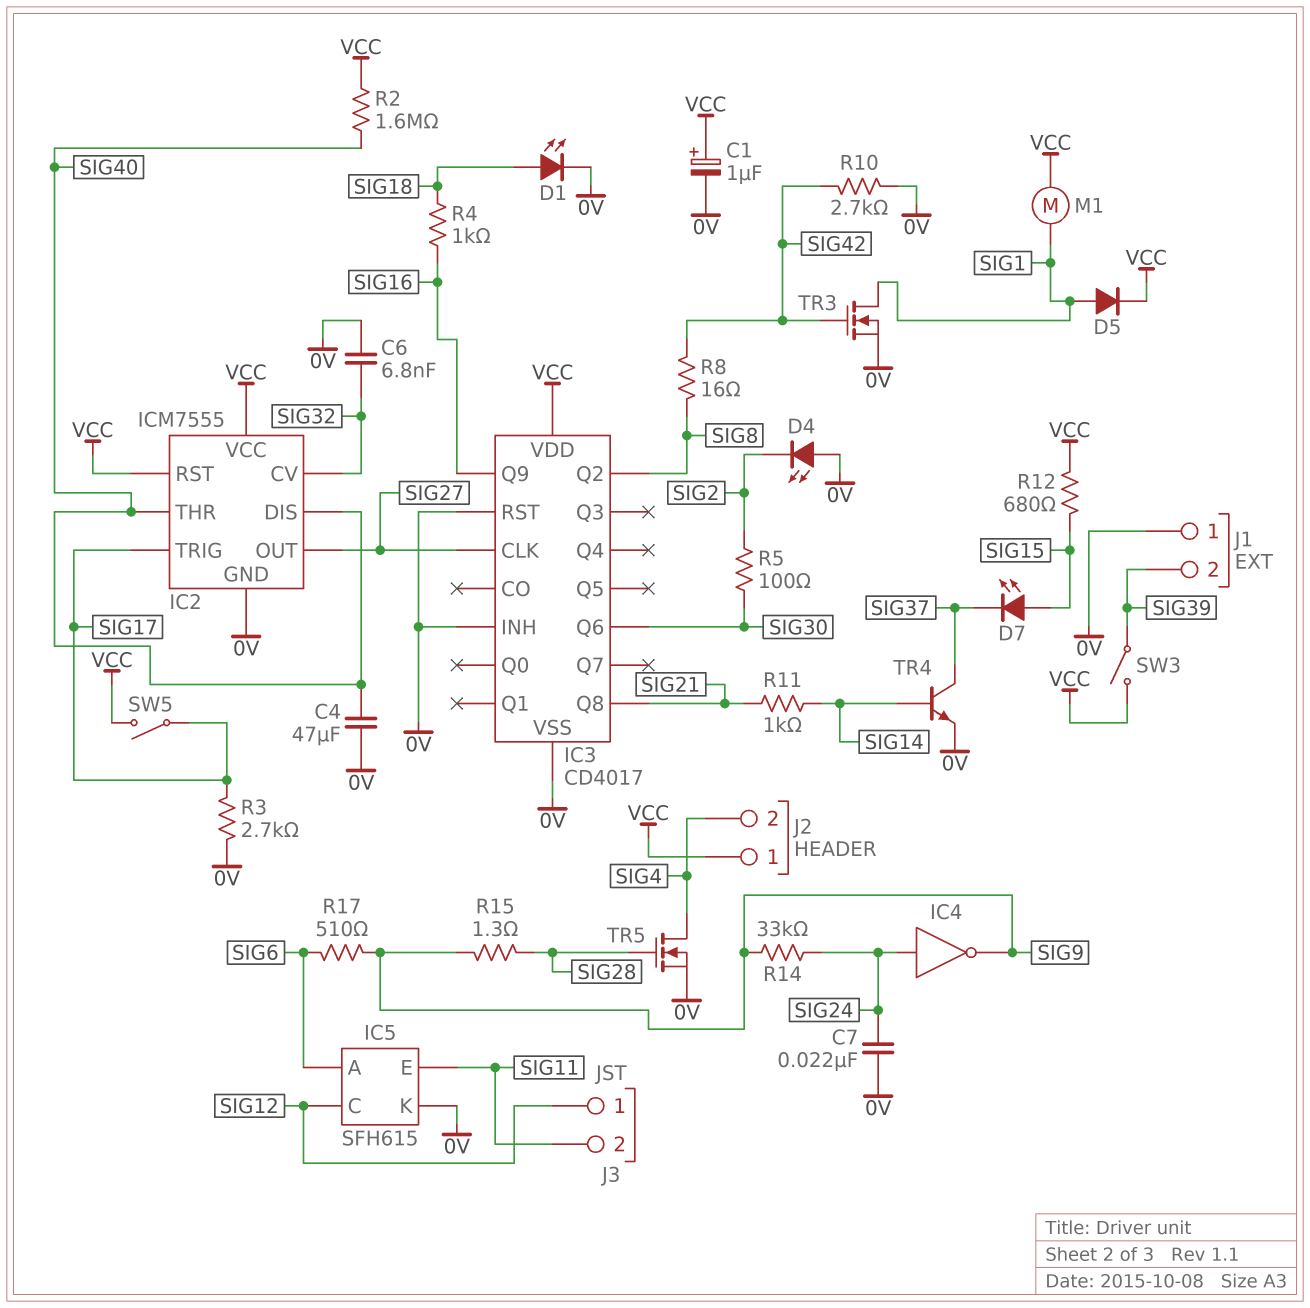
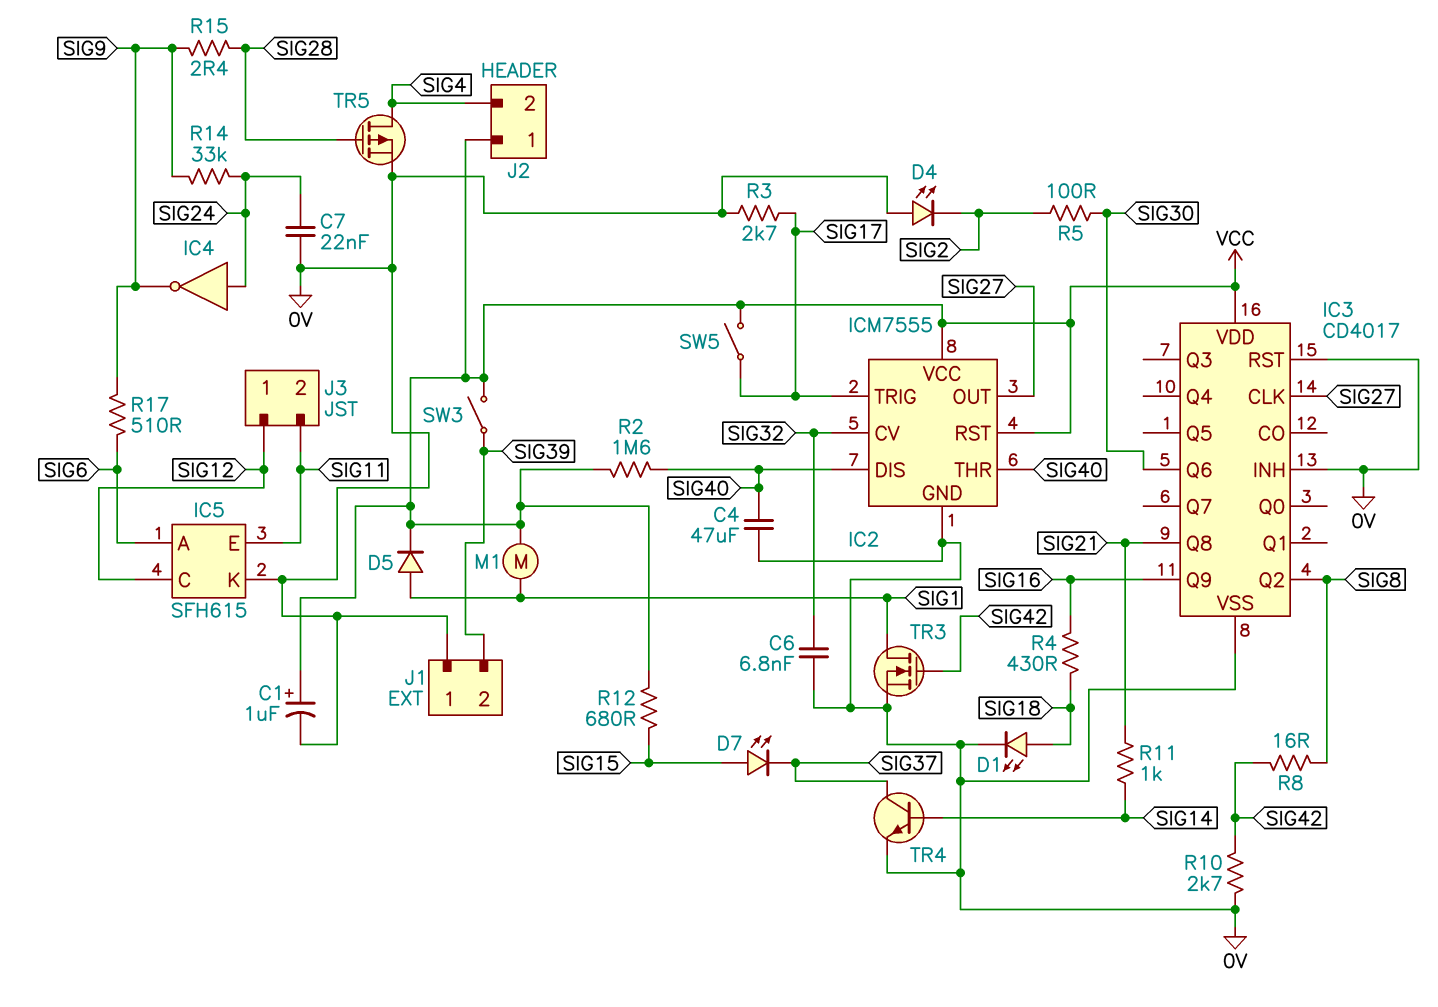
R4: 1k (SIG16, SIG18) -> 430 (SIG16, SIG18)
R15: 1.3 (SIG9, SIG28) -> 2.4 (SIG9, SIG28)
TR5: NMOS (G SIG28, D SIG4, S 0V) -> PMOS (G SIG28, D SIG4, S 0V)

